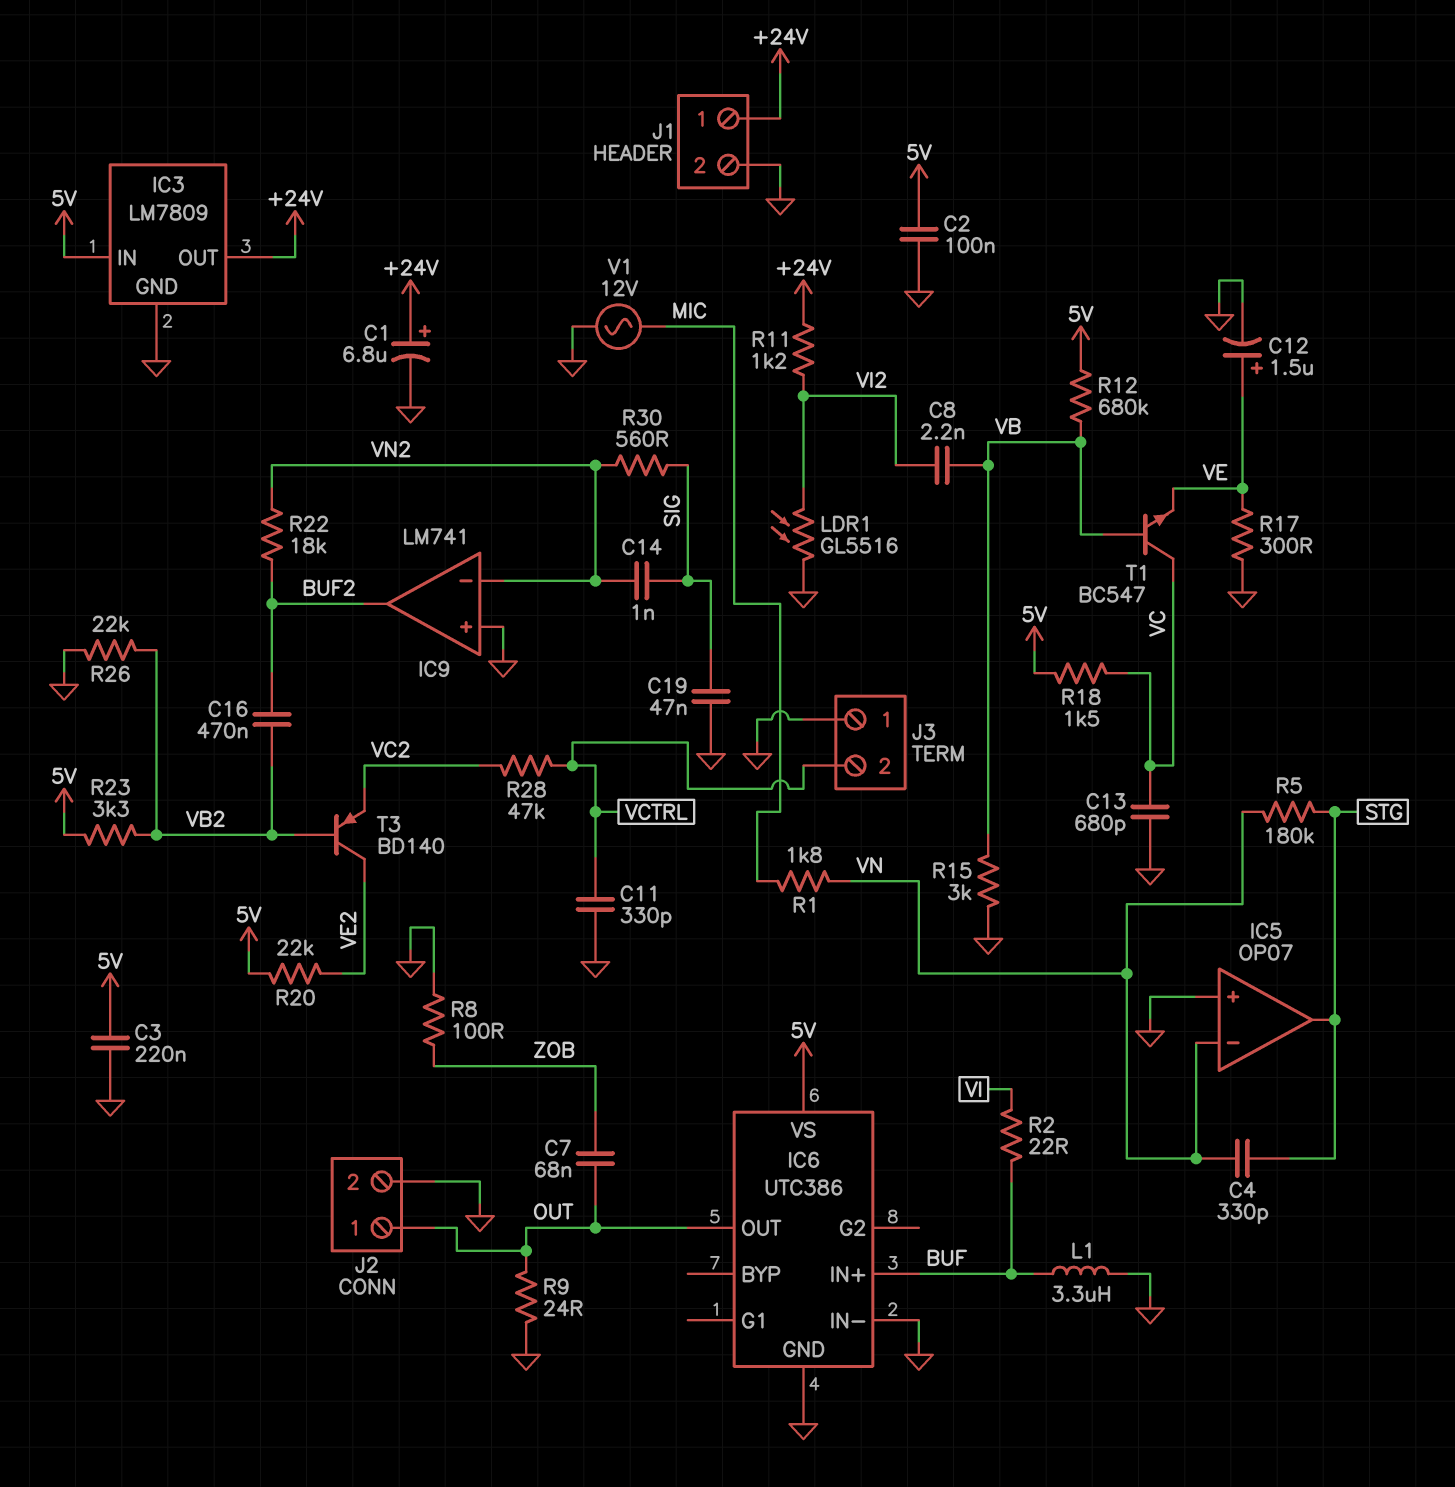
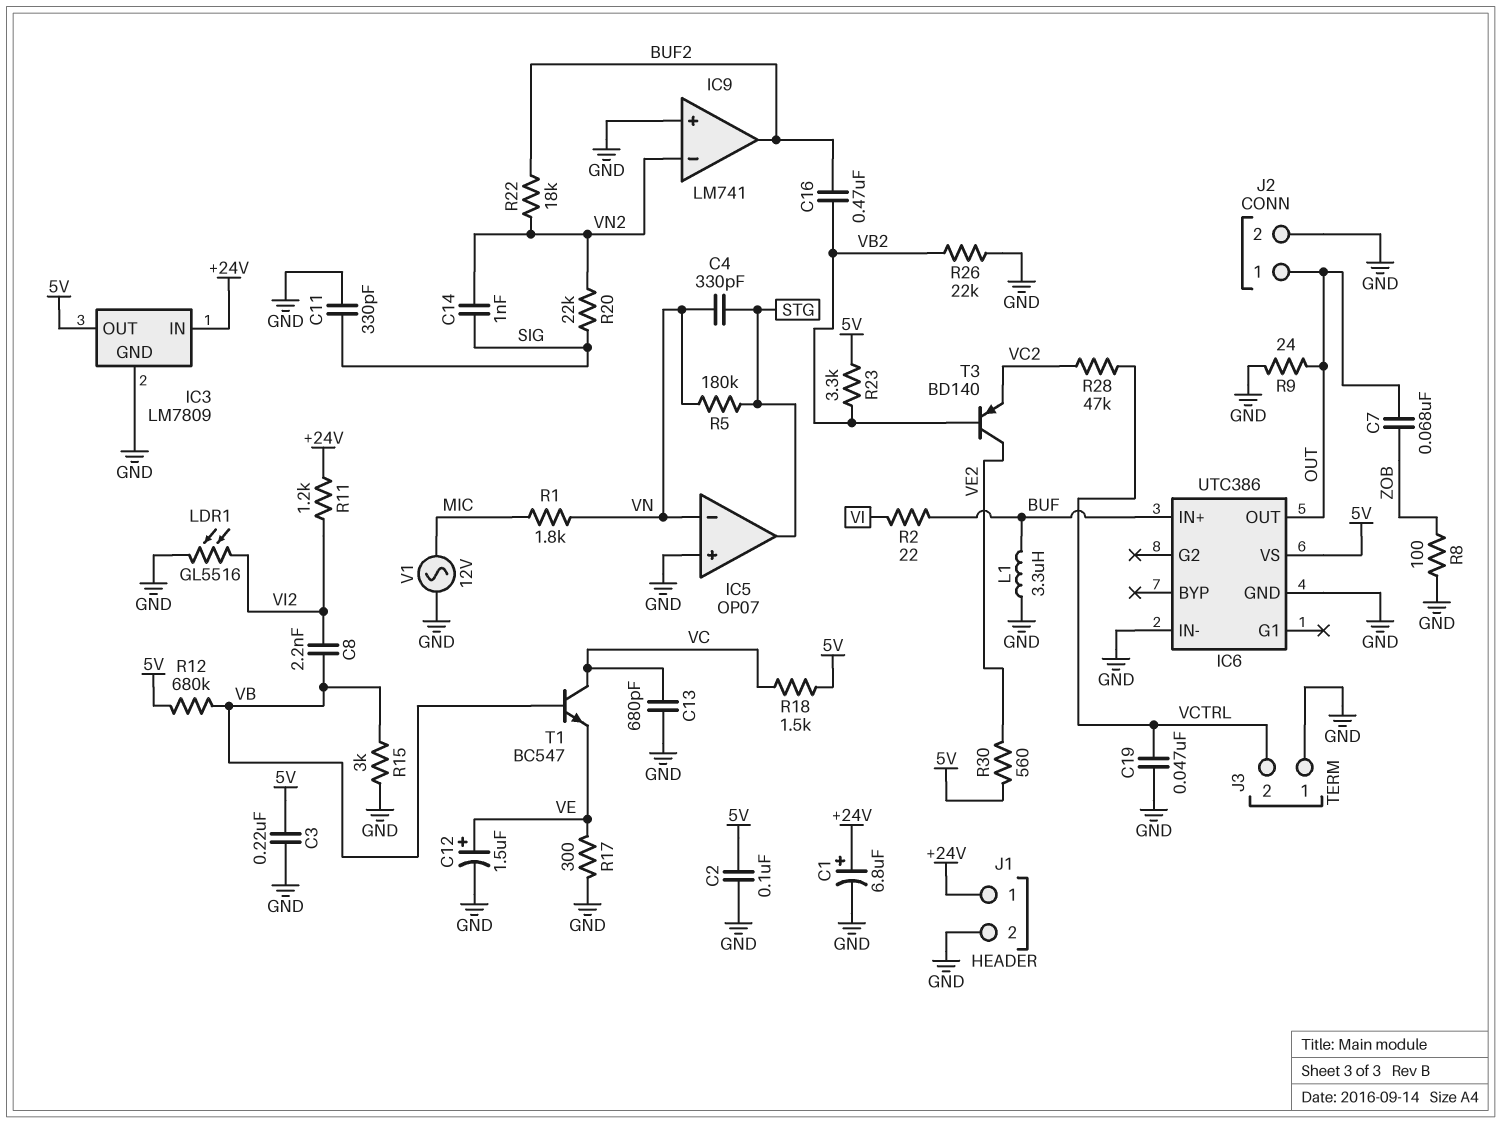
C11: 330pF (GND, VCTRL) -> 330pF (GND, SIG)
C19: 47nF (GND, SIG) -> 47nF (GND, VCTRL)
IC3 pin IN: 5V -> +24V
IC3 pin OUT: +24V -> 5V
R20: 22k (5V, VE2) -> 22k (SIG, VN2)
R30: 560 (SIG, VN2) -> 560 (5V, VE2)

